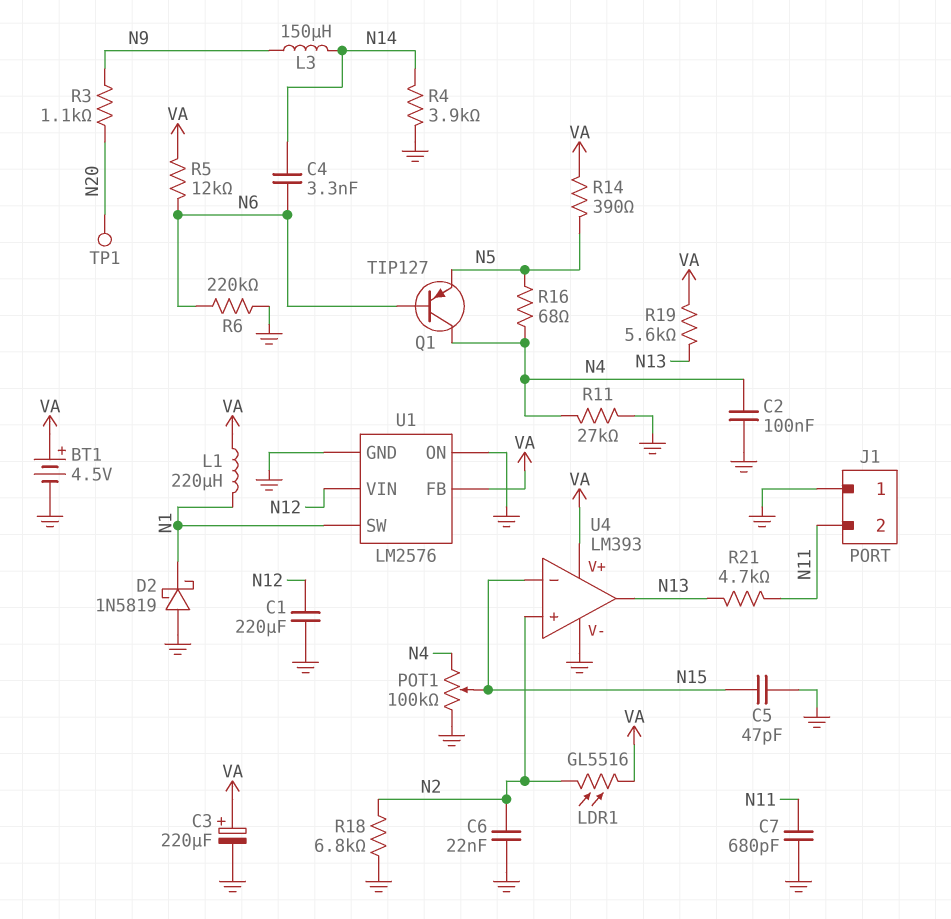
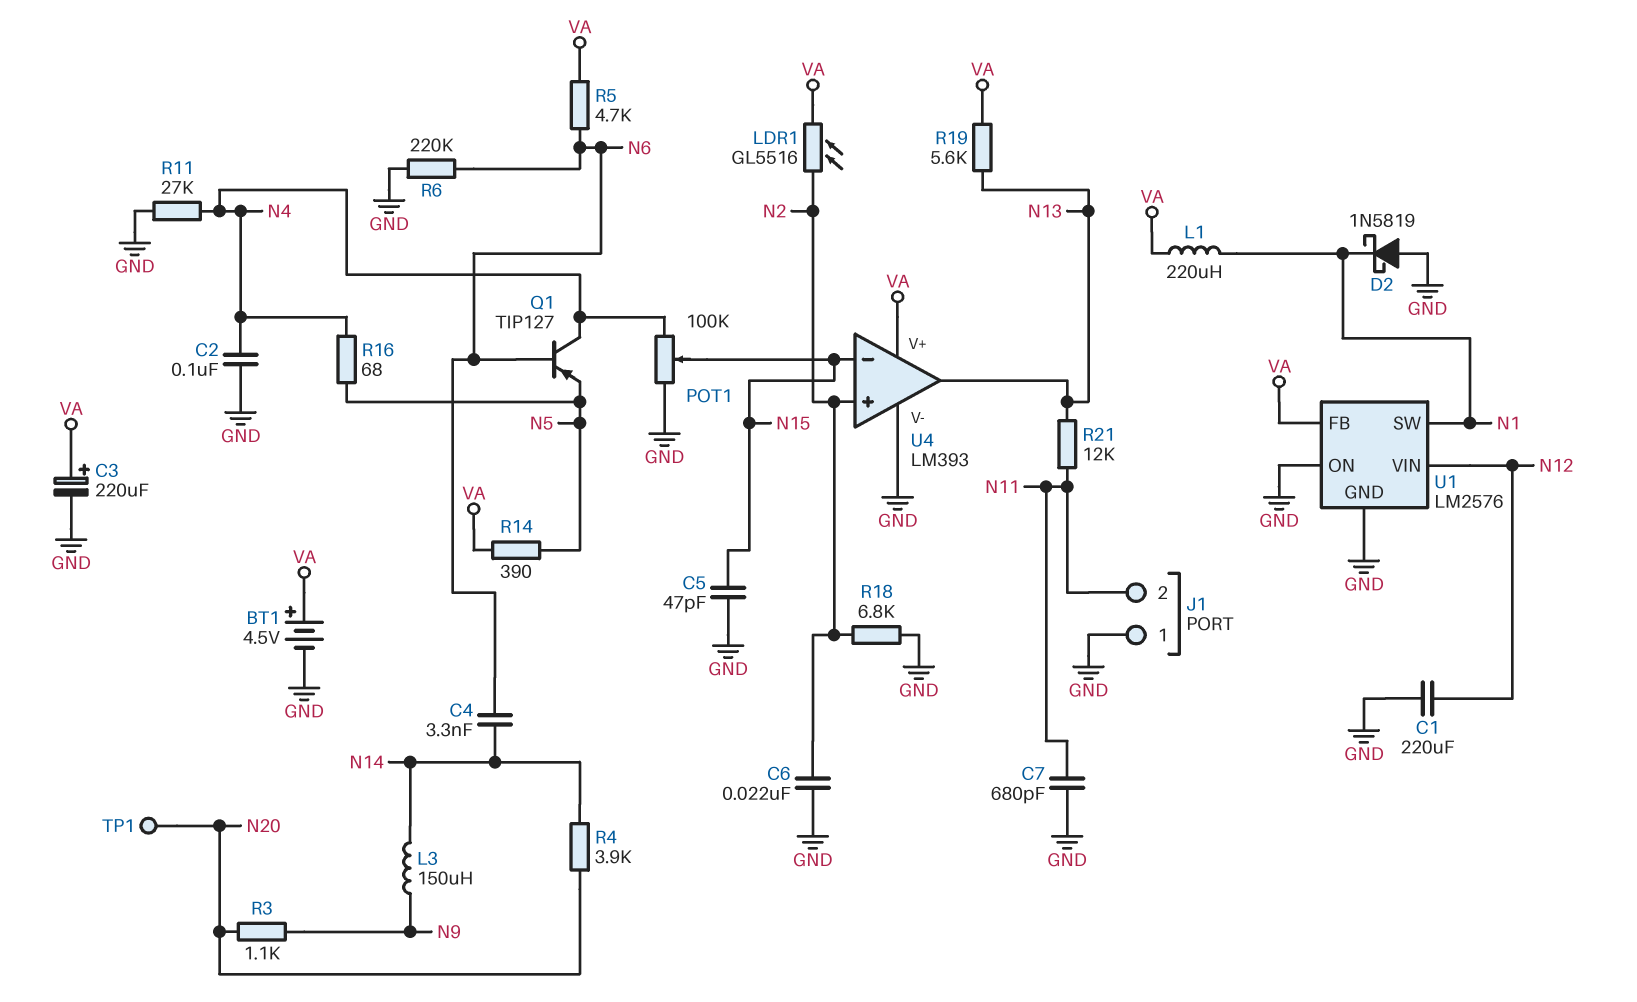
R4: 3.9k (GND, N14) -> 3.9k (N14, N20)
R5: 12k (N6, VA) -> 4.7k (N6, VA)
R21: 4.7k (N11, N13) -> 12k (N11, N13)

